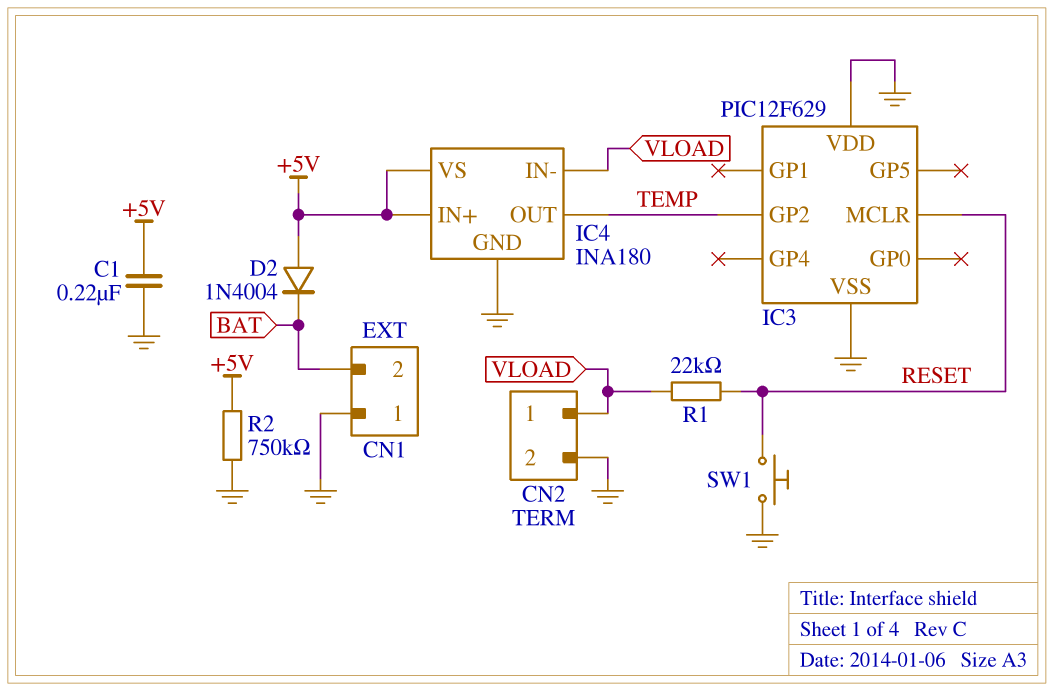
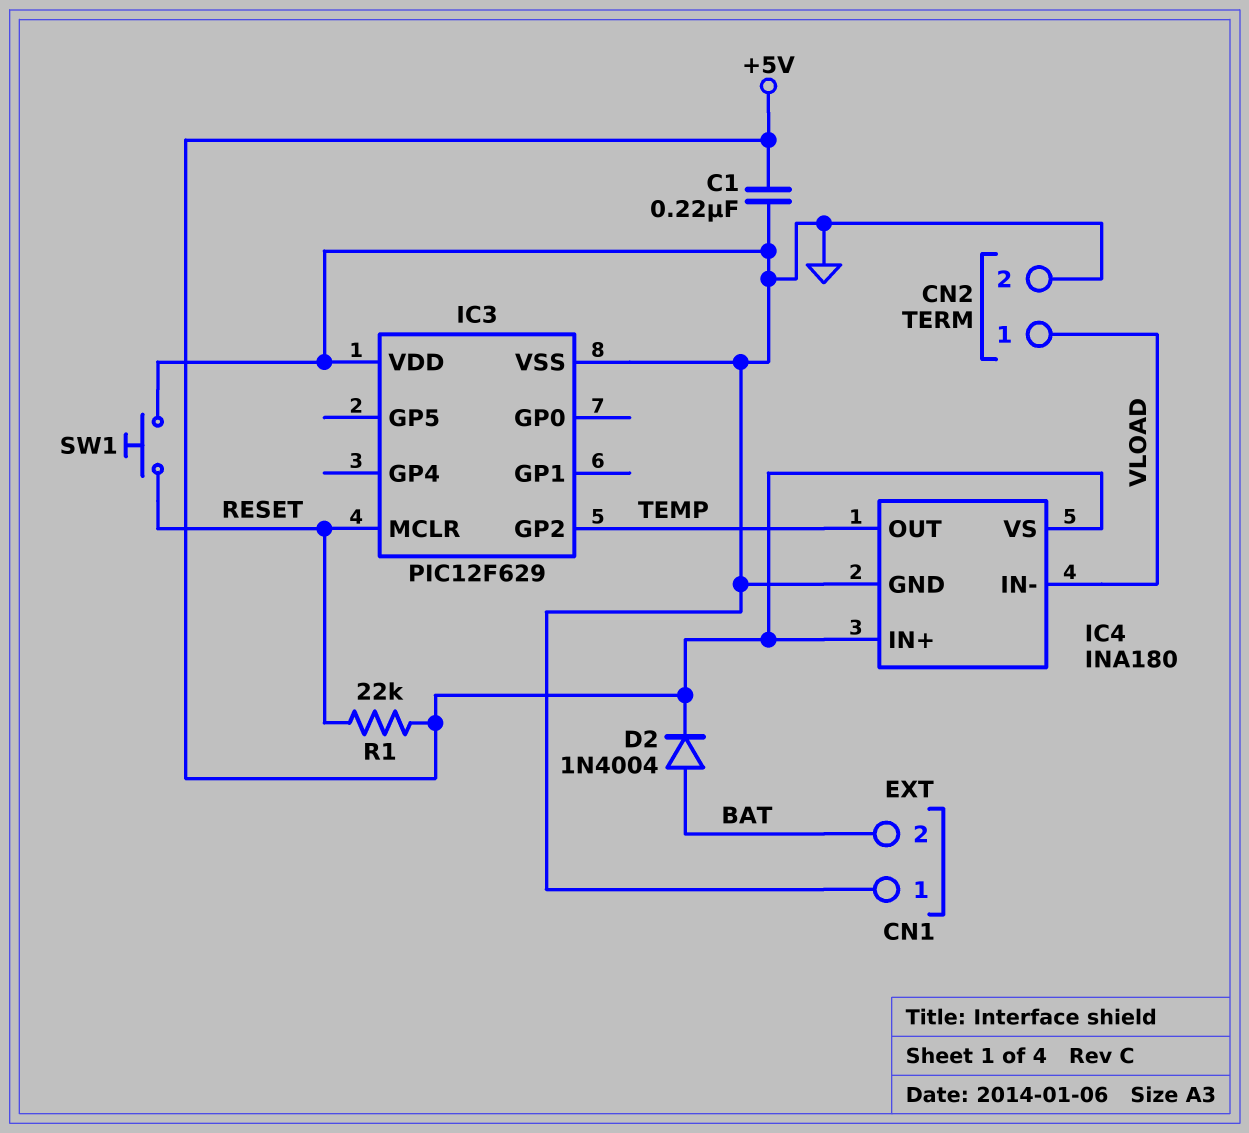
D2: diode 1N4004 (A +5V, K BAT) -> diode 1N4004 (A BAT, K +5V)
R1: 22k (RESET, VLOAD) -> 22k (+5V, RESET)
R2: 750k (+5V, GND) -> none

